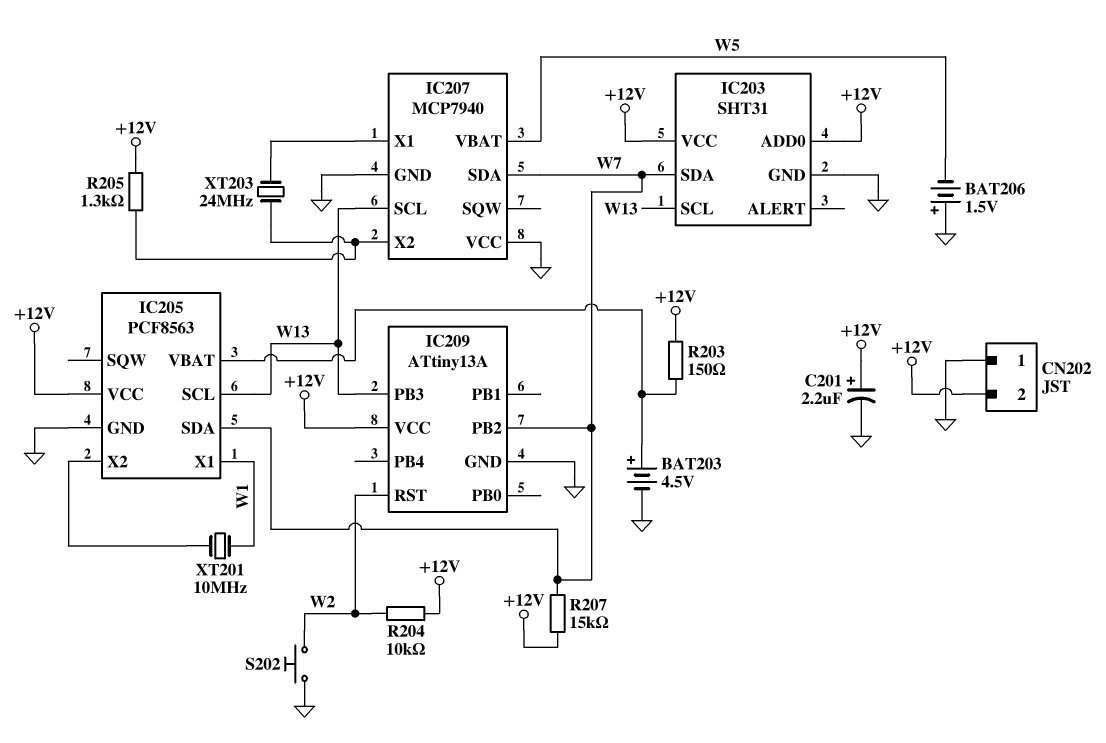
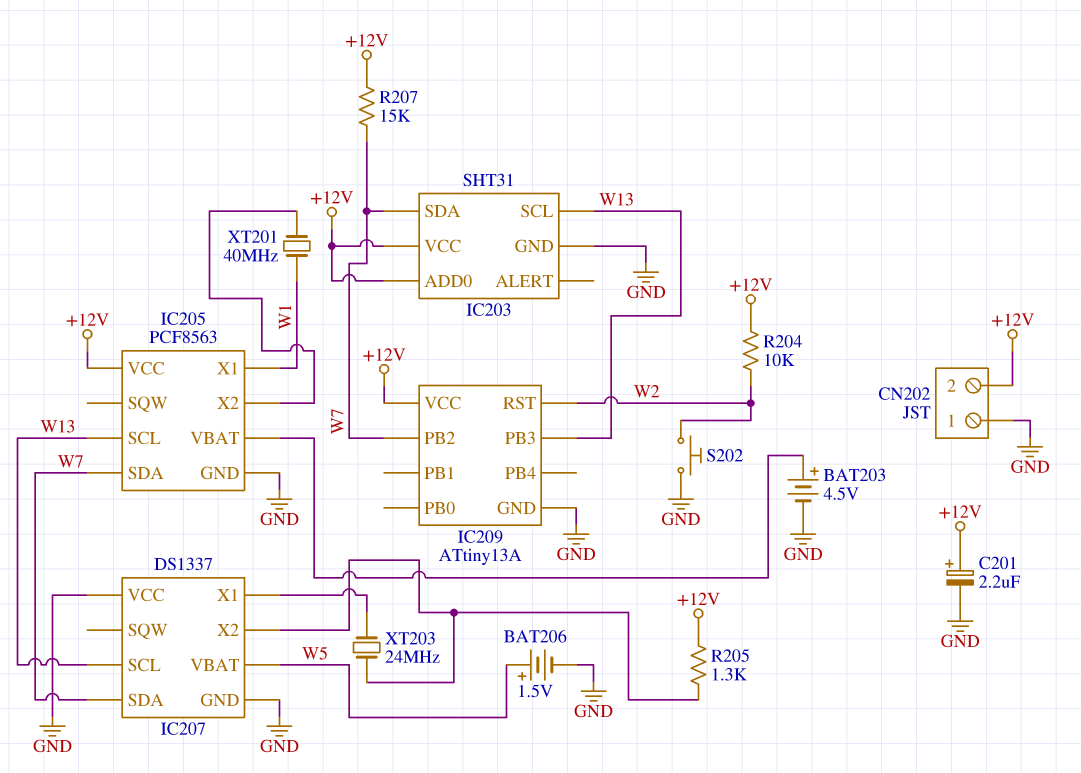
BAT206: 1.5V (plus GND, minus W5) -> 1.5V (plus W5, minus GND)
IC207: MCP7940 -> DS1337
R203: 150 (+12V, IC205/VBAT) -> none
XT201: 10MHz (IC205/X2, W1) -> 40MHz (IC205/X2, W1)

